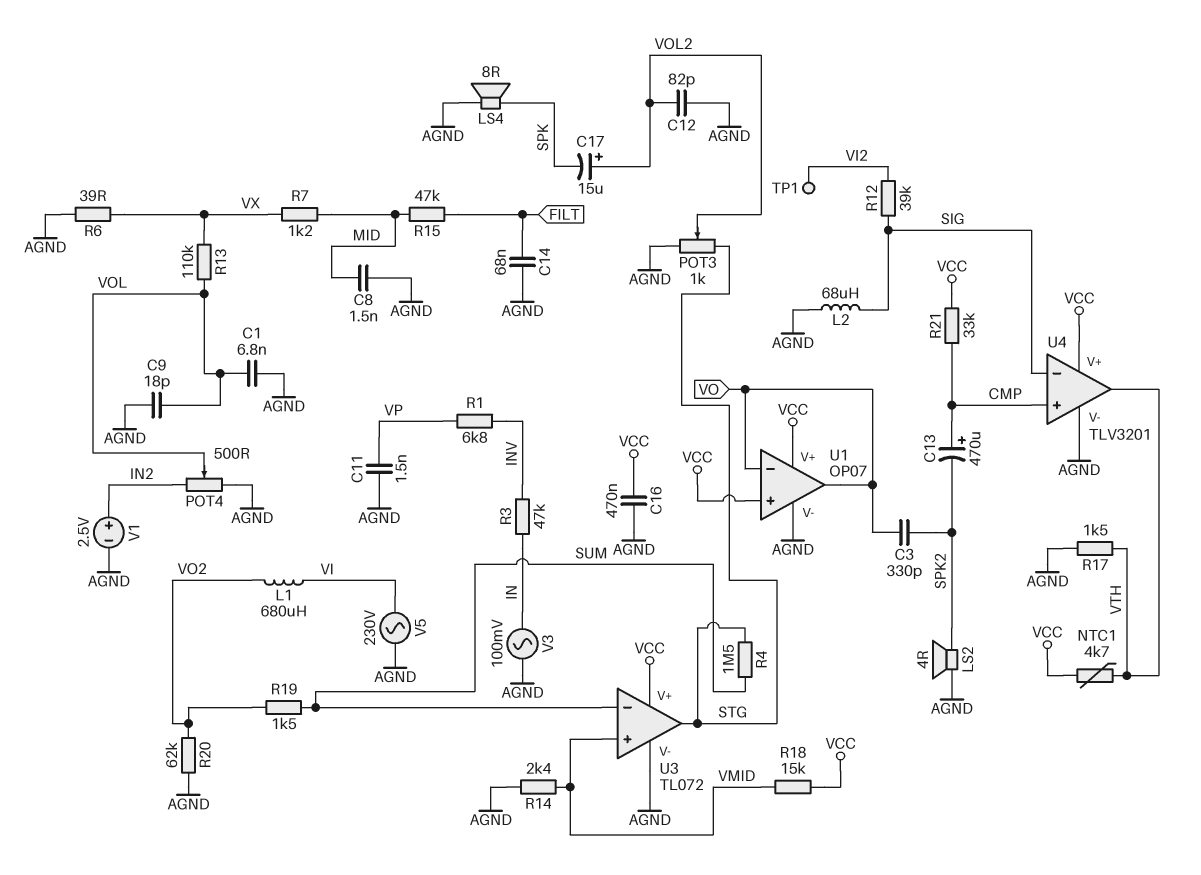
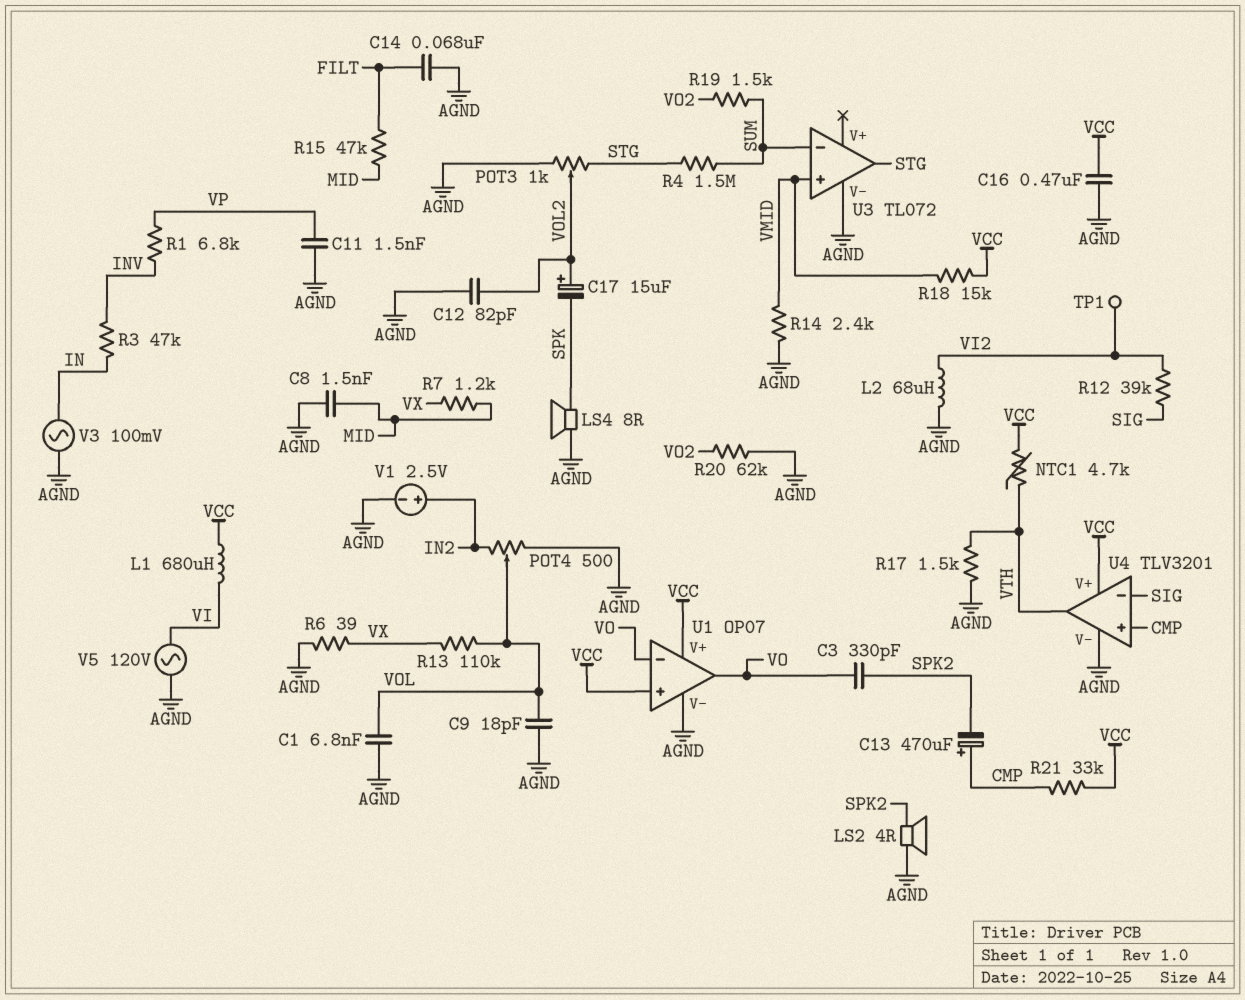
L1: 680uH (VI, VO2) -> 680uH (VCC, VI)
L2: 68uH (AGND, SIG) -> 68uH (AGND, VI2)
U3 pin V+: VCC -> none
V5: AC 230V (AGND, VI) -> AC 120V (AGND, VI)

